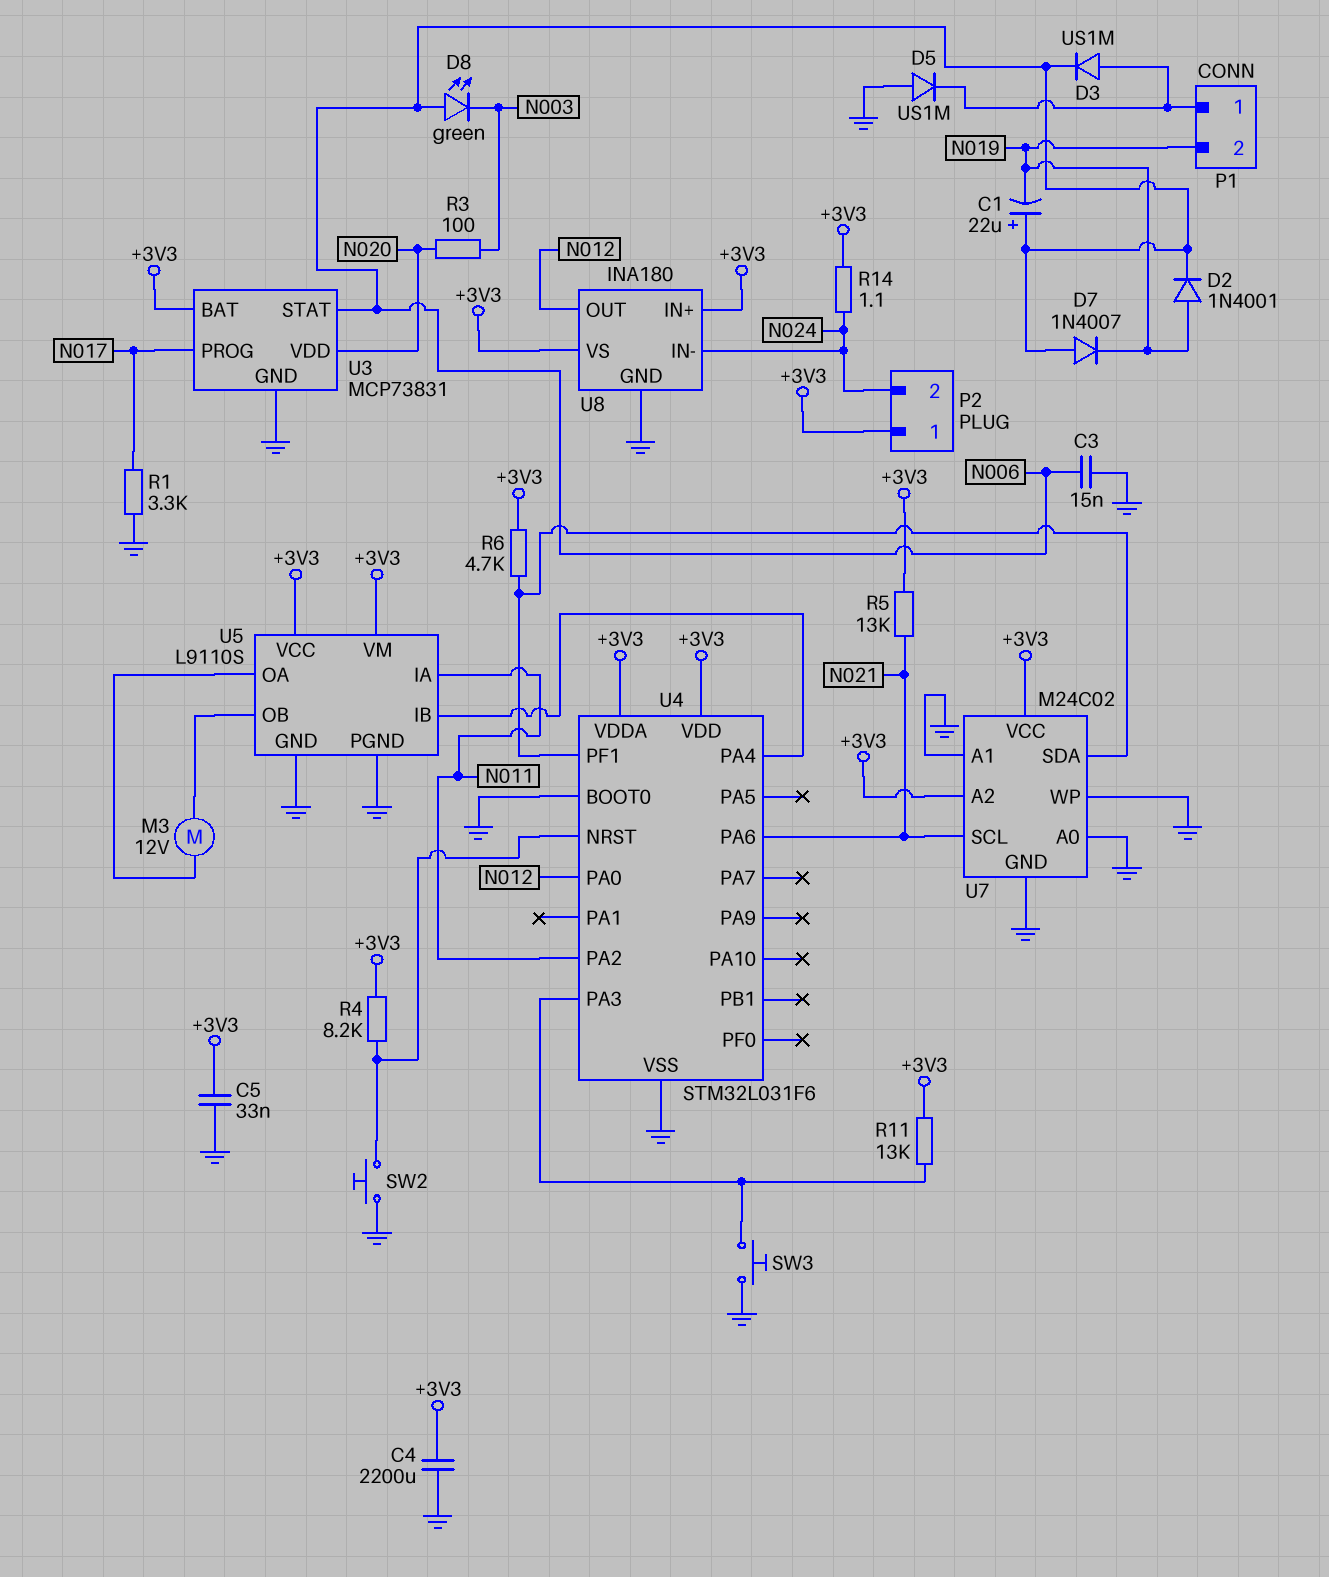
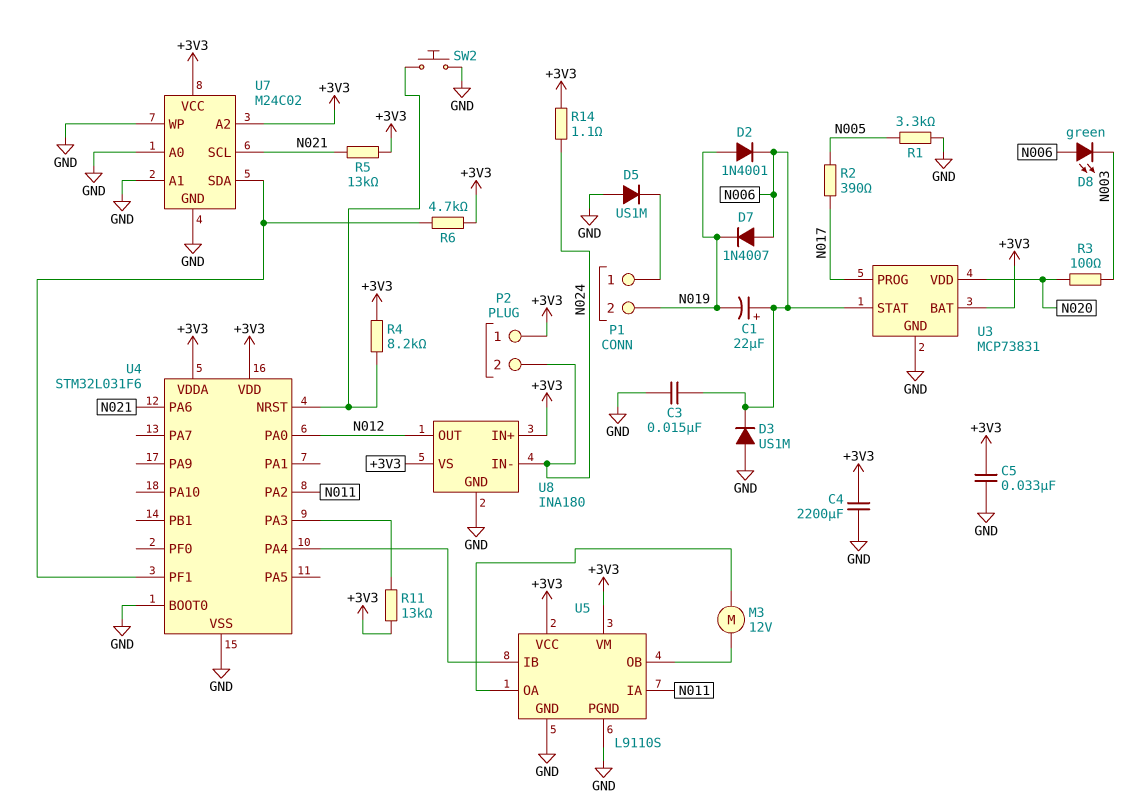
D3: diode US1M (A P1/1, K N006) -> diode US1M (A GND, K N006)
R1: 3.3k (GND, N017) -> 3.3k (GND, N005)
R2: none -> 390 (N005, N017)
SW3: button (GND, U4/PA3) -> none

